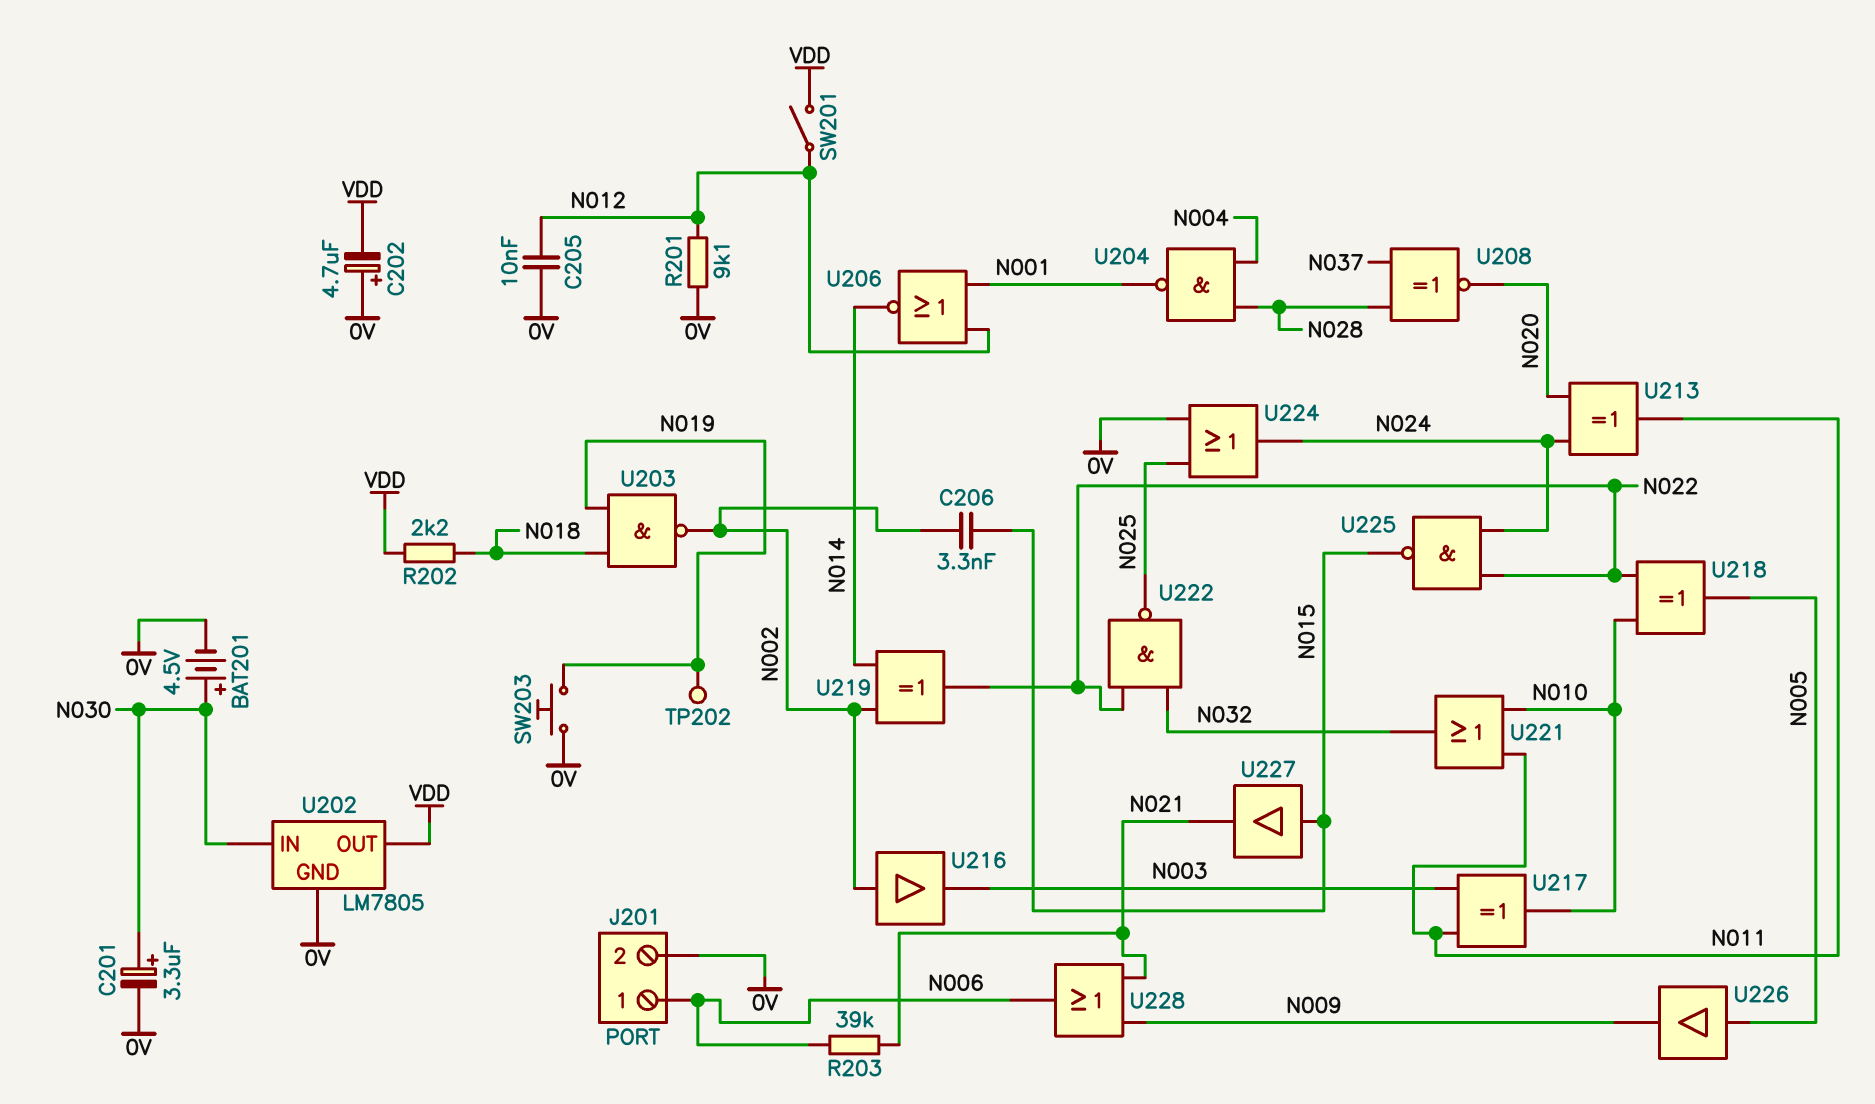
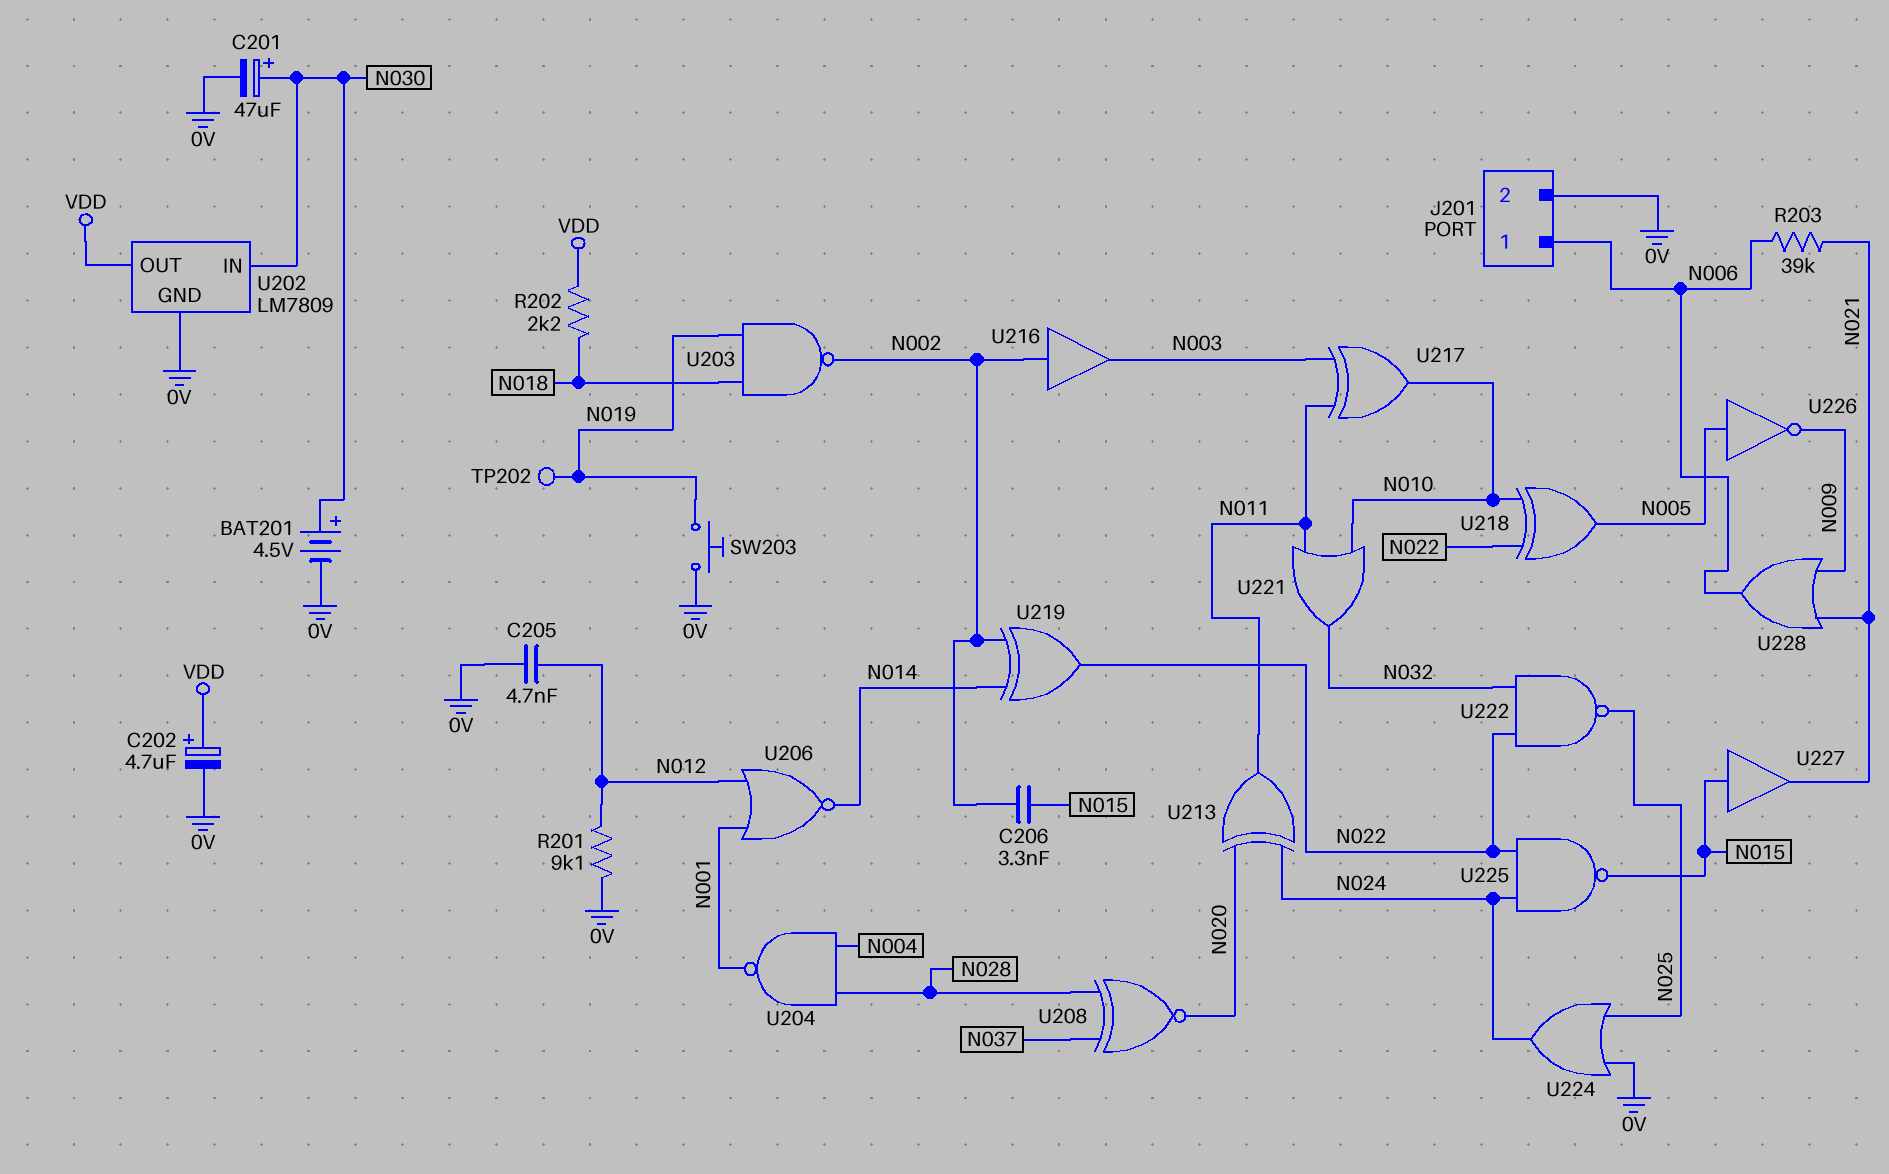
C201: 3.3uF (plus N030, minus 0V) -> 47uF (plus N030, minus 0V)
C202: 4.7uF (plus 0V, minus VDD) -> 4.7uF (plus VDD, minus 0V)
C205: 10nF (0V, N012) -> 4.7nF (0V, N012)
SW201: switch (N012, VDD) -> none
U202: LM7805 -> LM7809
U226: buffer (in N005, out N009) -> NOT (in N005, out N009)

